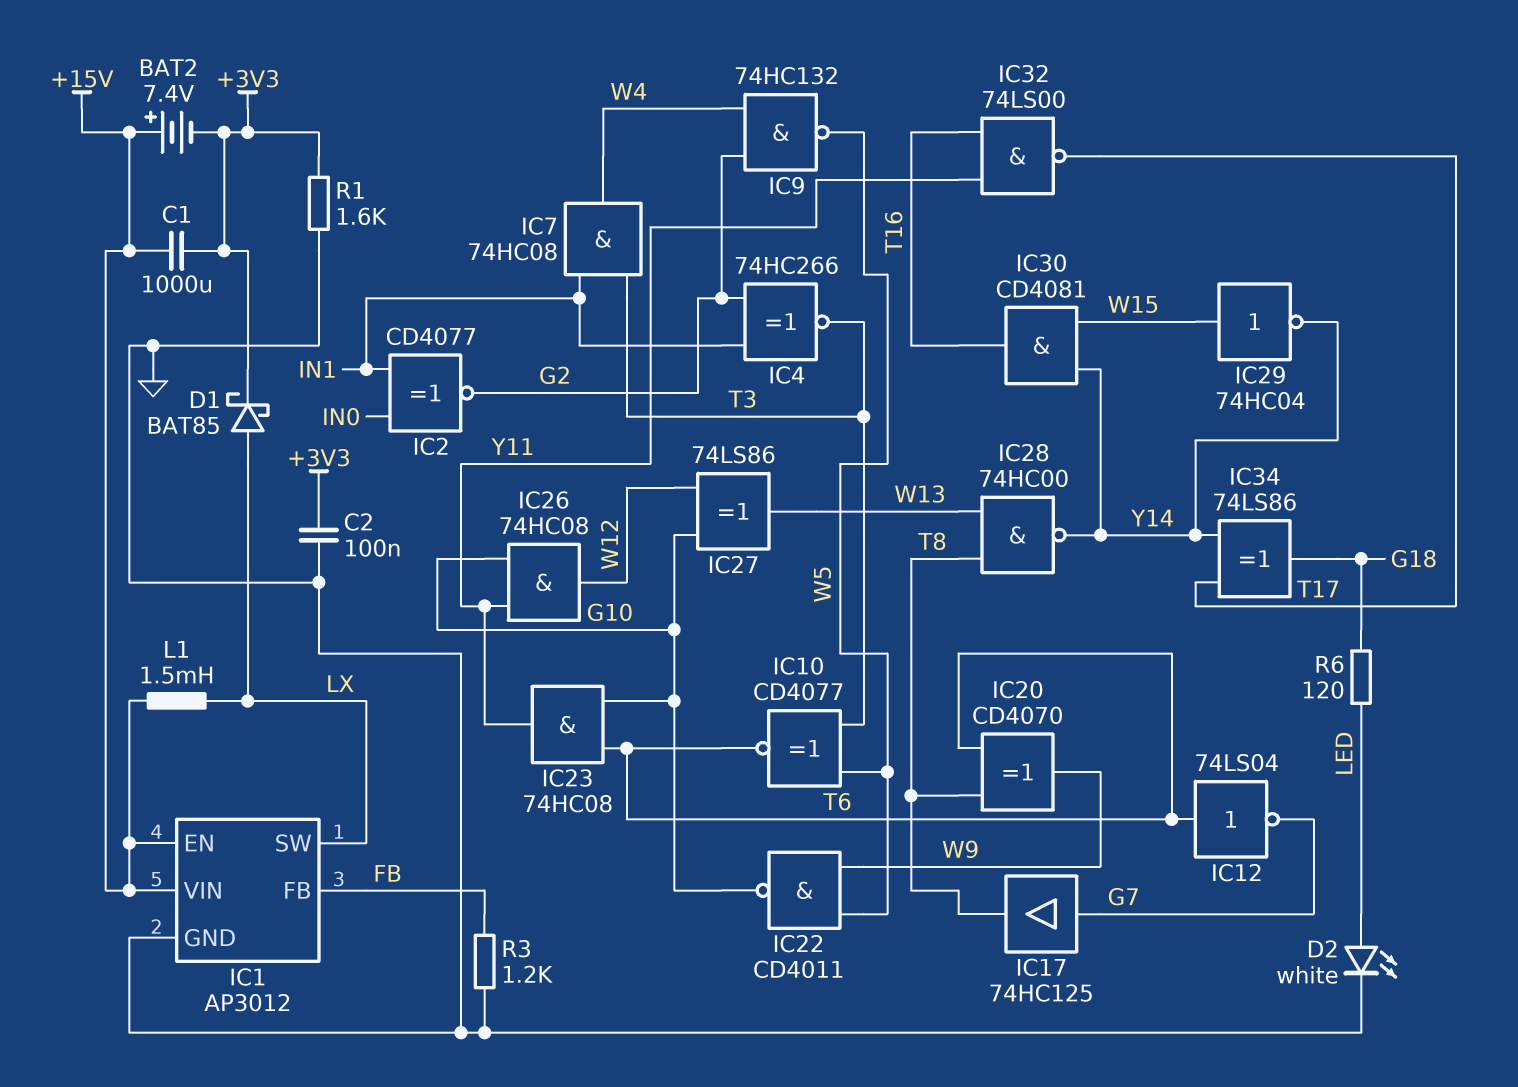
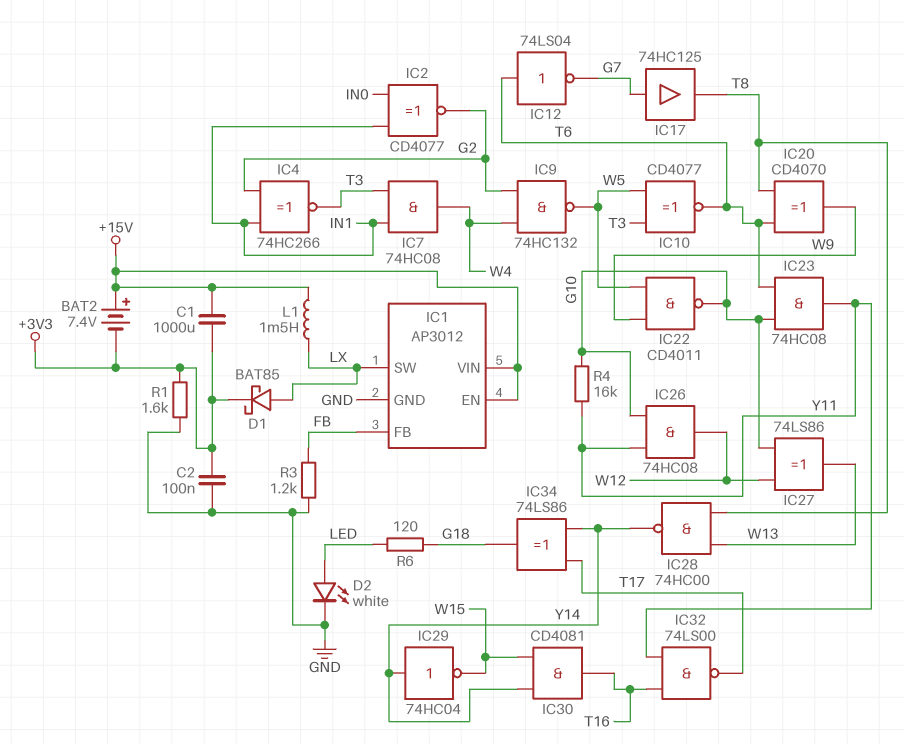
IC29: NOT 74HC04 (in W15, out Y14) -> NOT 74HC04 (in Y14, out W15)
R4: none -> 16k (G10, Y11)

